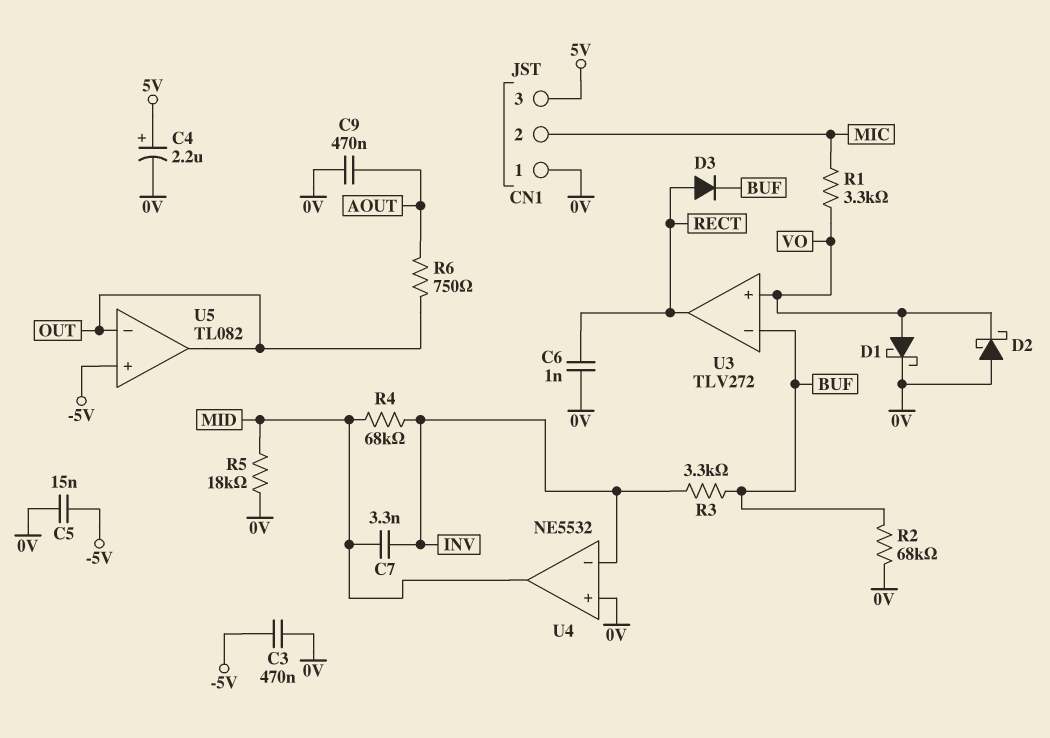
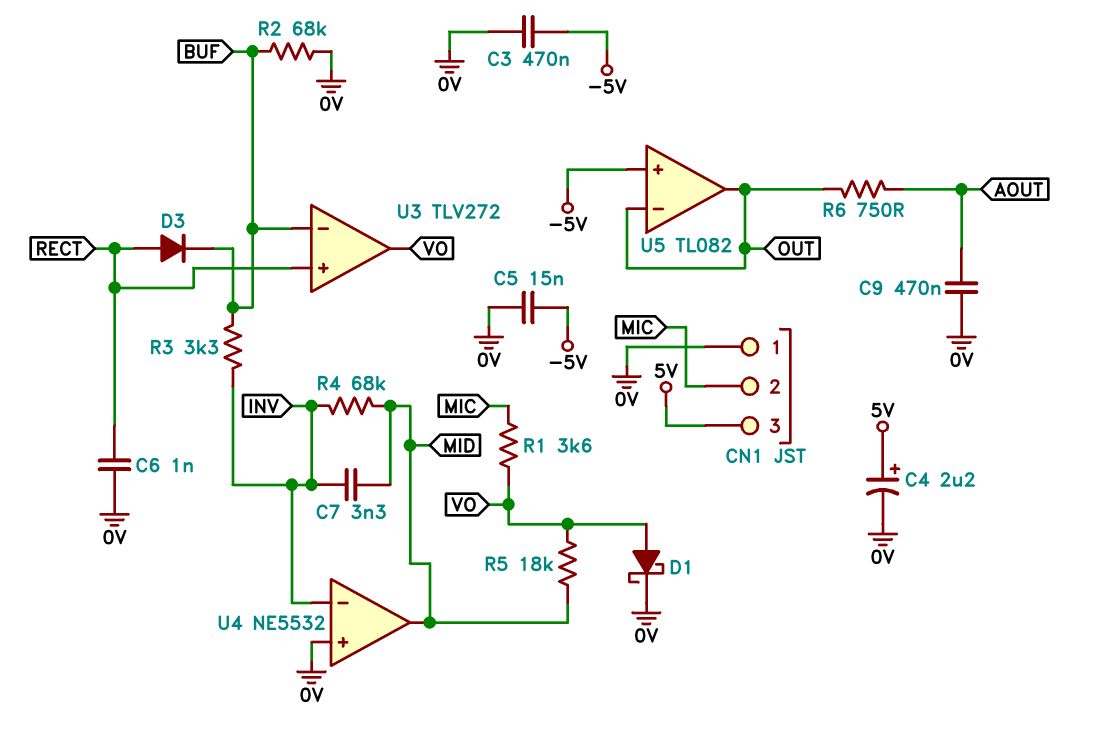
D2: schottky (A 0V, K VO) -> none
R1: 3.3k (MIC, VO) -> 3.6k (MIC, VO)
R5: 18k (0V, MID) -> 18k (MID, VO)
U3 pin in+: VO -> RECT
U3 pin out: RECT -> VO

